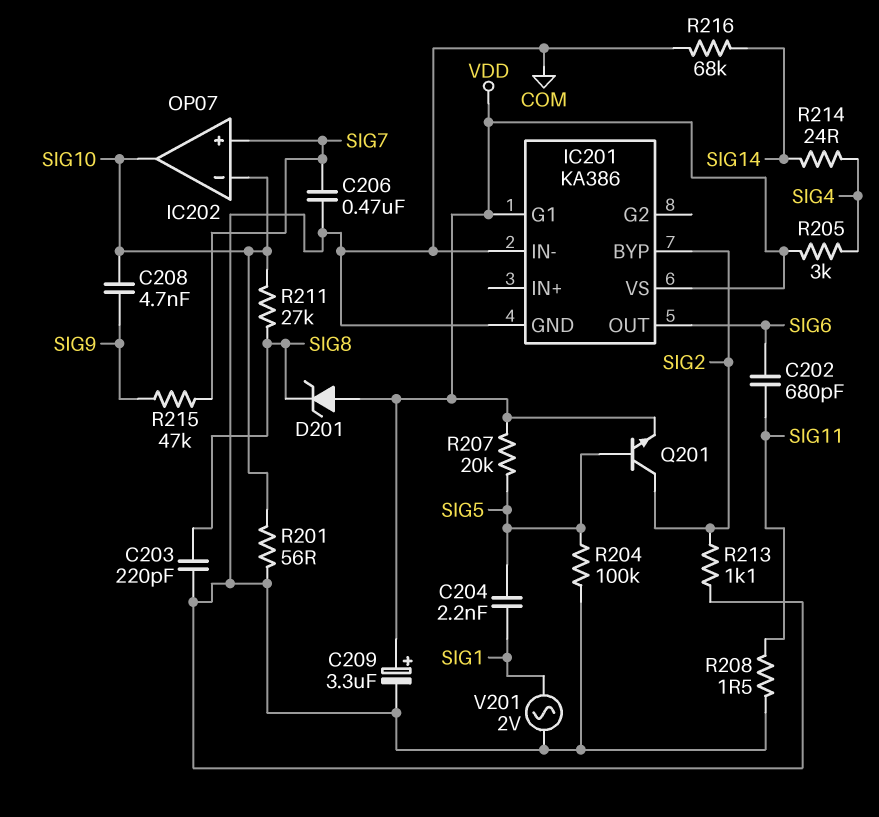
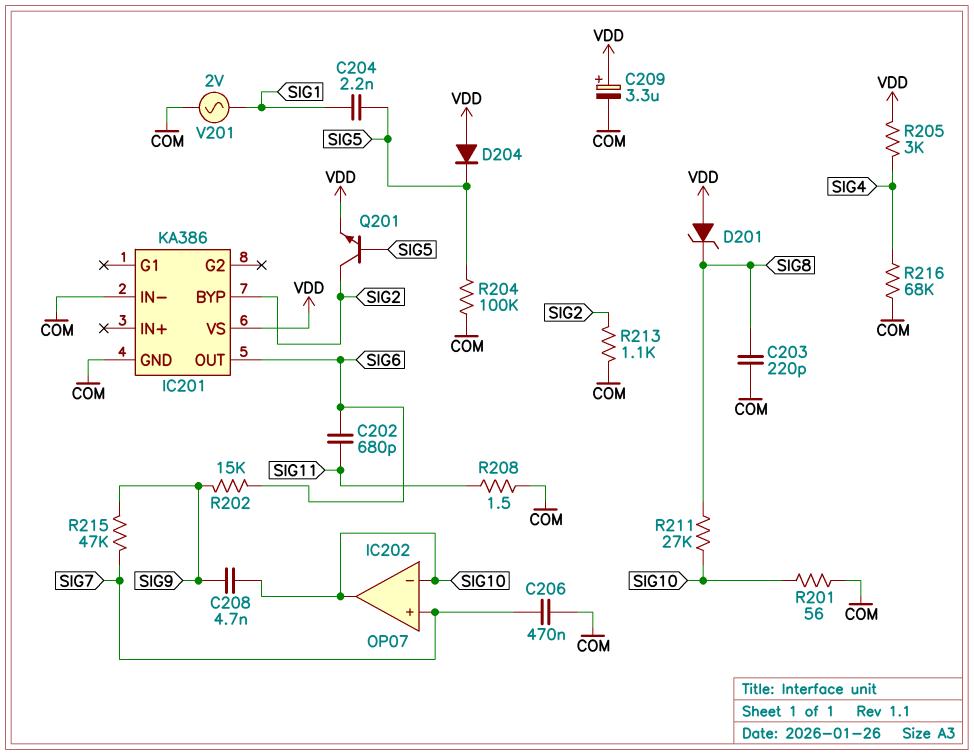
D204: none -> diode (A VDD, K SIG5)
IC201 pin G1: VDD -> none
R202: none -> 15k (SIG6, SIG9)
R207: 20k (SIG5, VDD) -> none
R214: 24 (SIG4, SIG14) -> none
R216: 68k (COM, SIG14) -> 68k (COM, SIG4)

